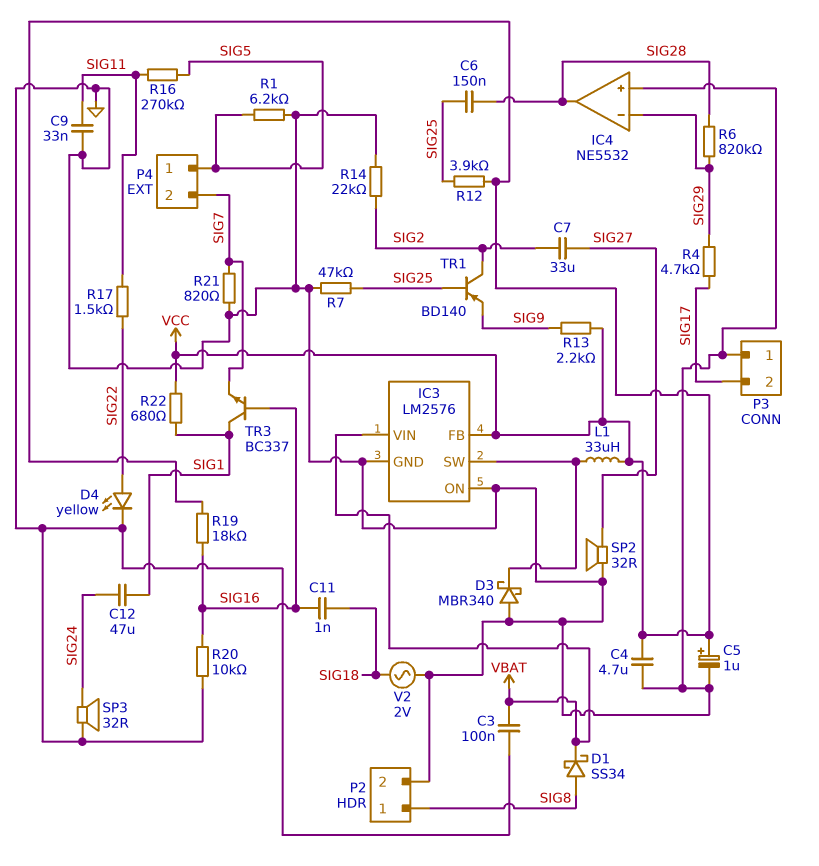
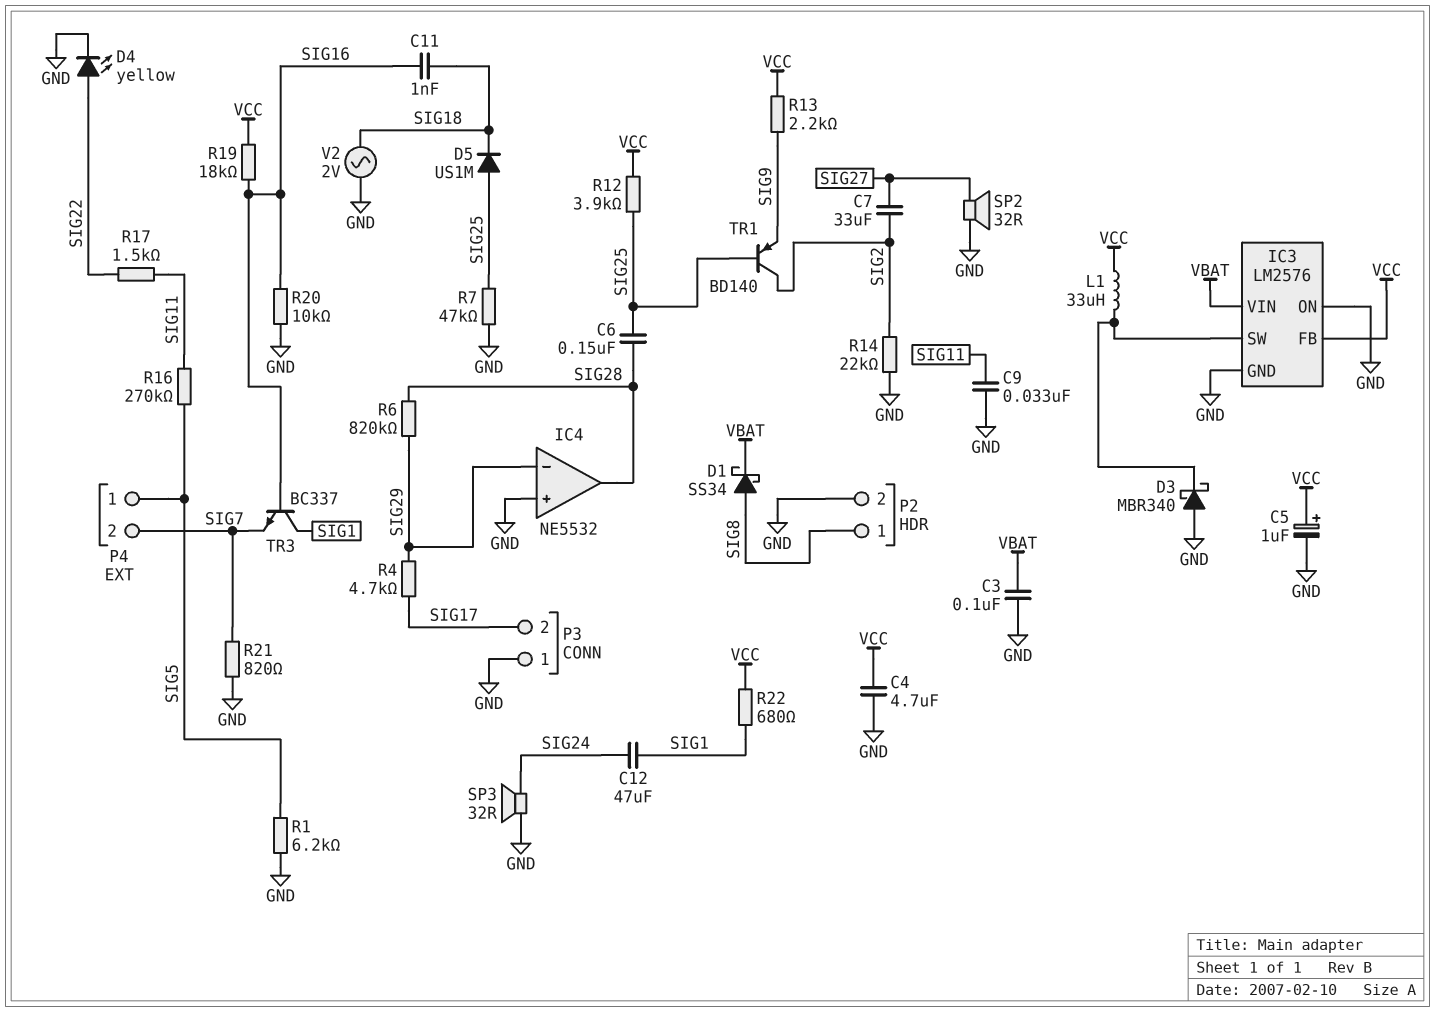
D5: none -> diode US1M (A SIG25, K SIG18)

